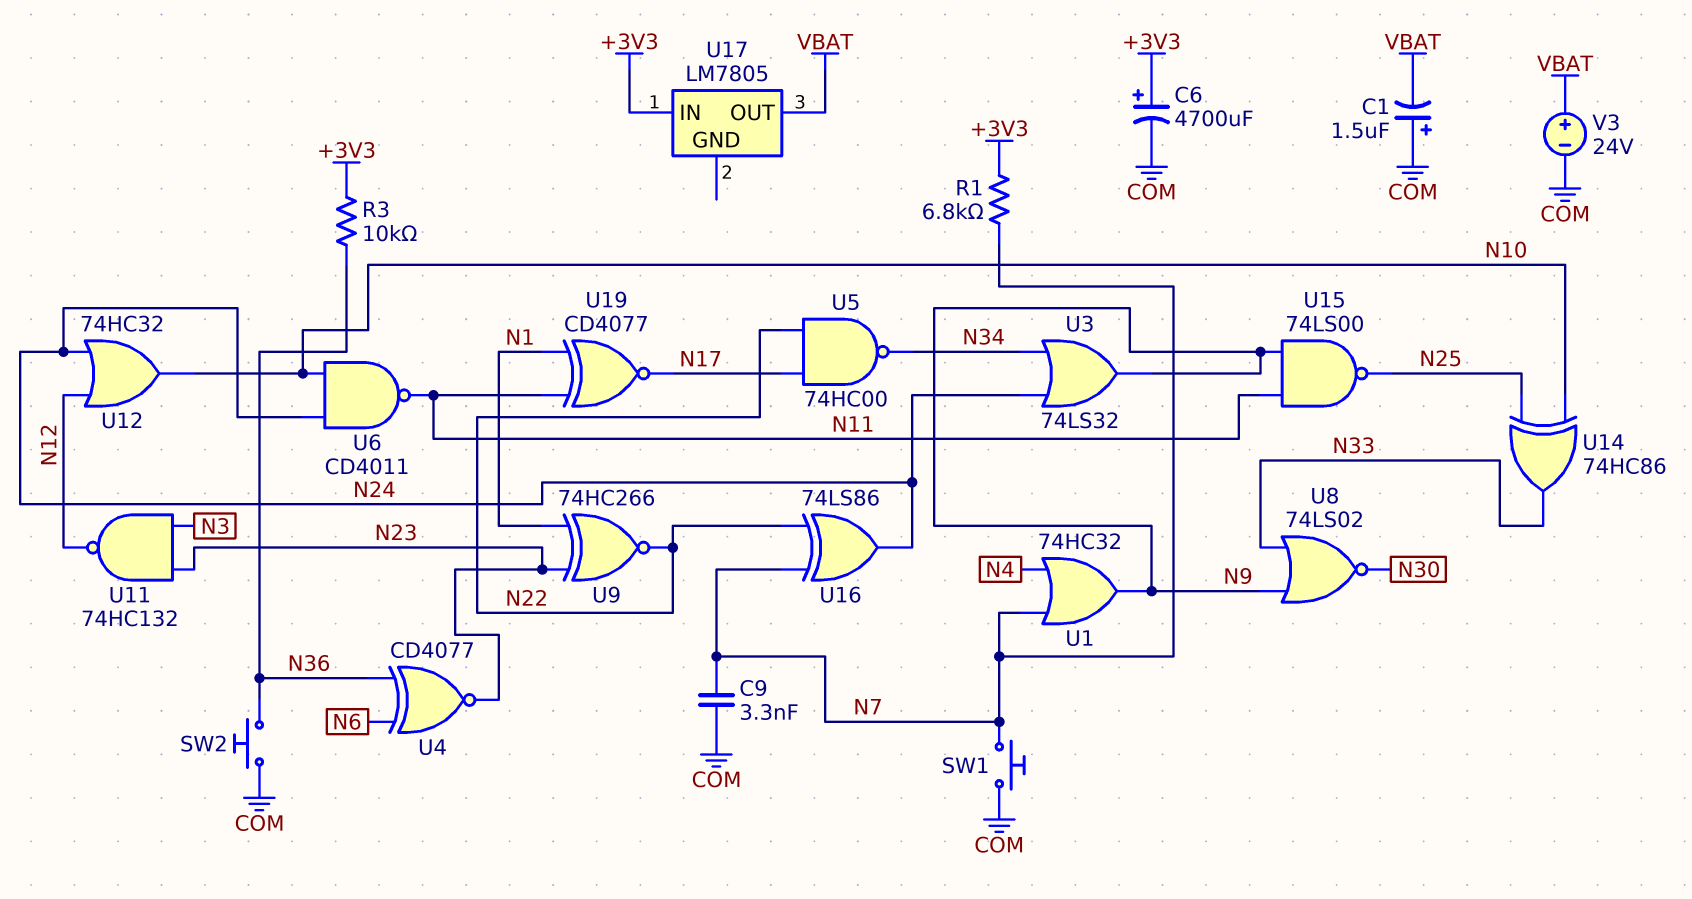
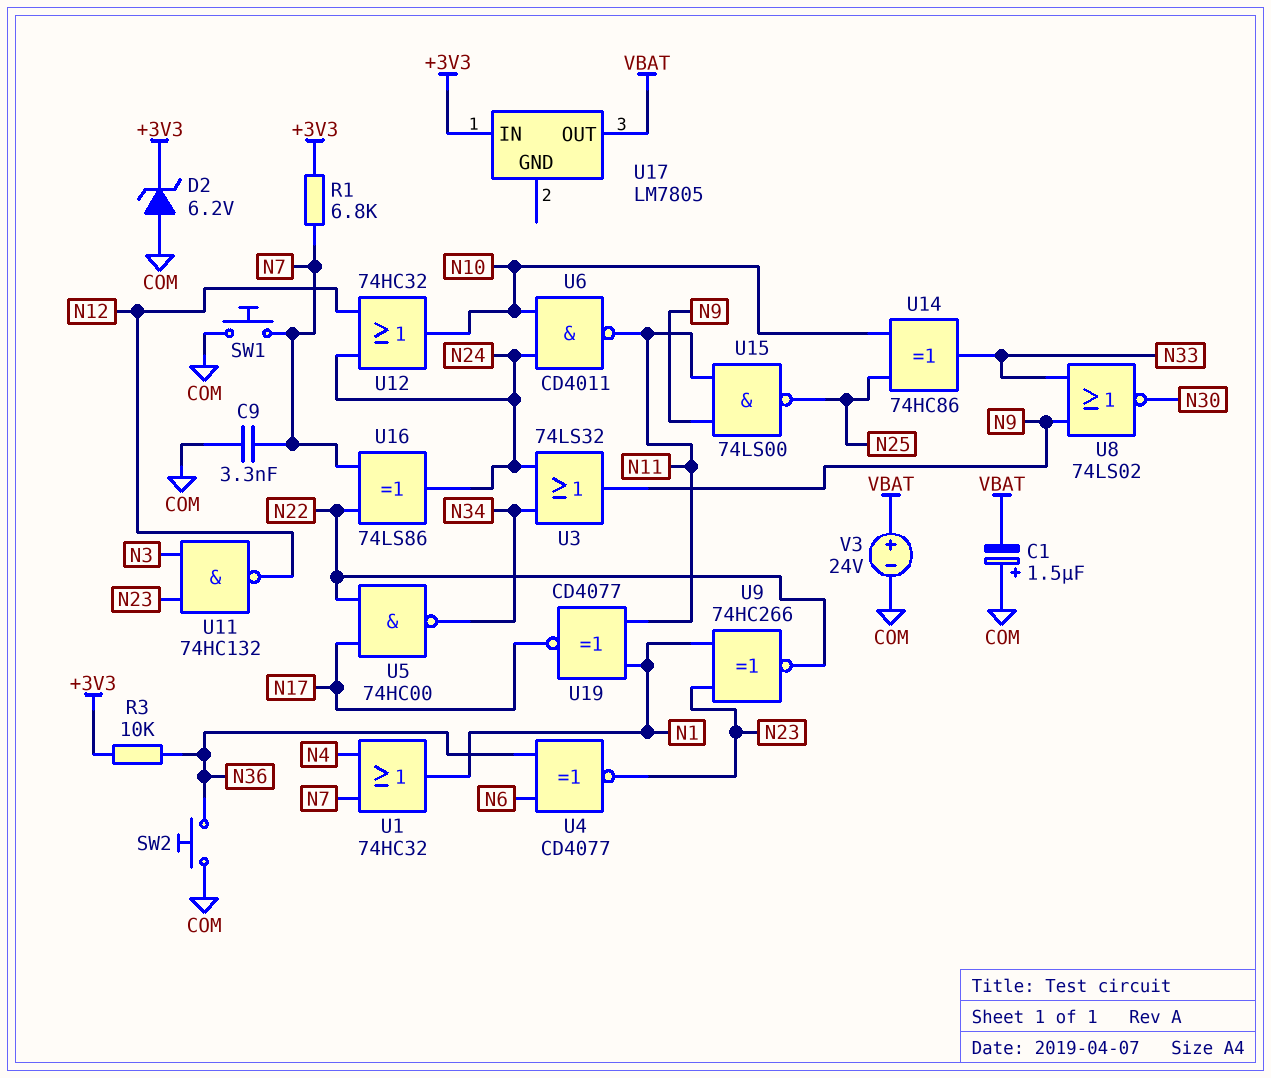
C6: 4700uF (plus +3V3, minus COM) -> none
D2: none -> zener 6.2V (A COM, K +3V3)
U1: OR 74HC32 (in N4, in N7, out N9) -> OR 74HC32 (in N4, in N7, out N1)

